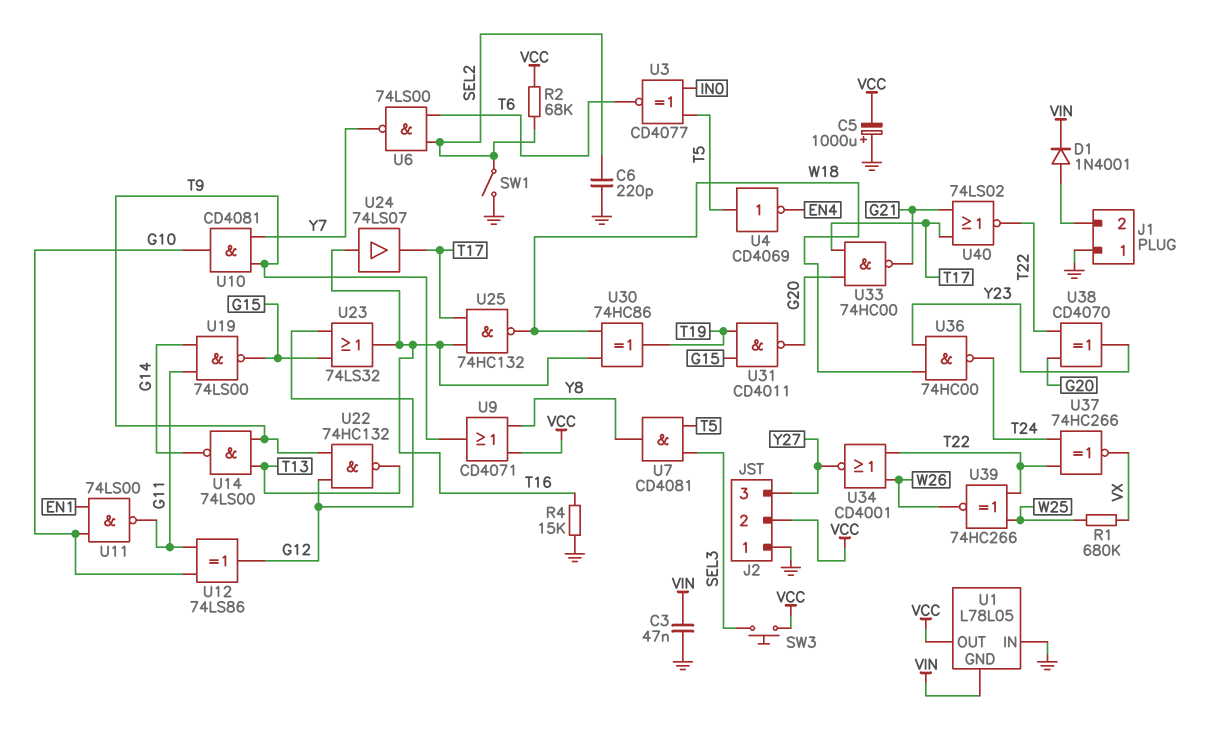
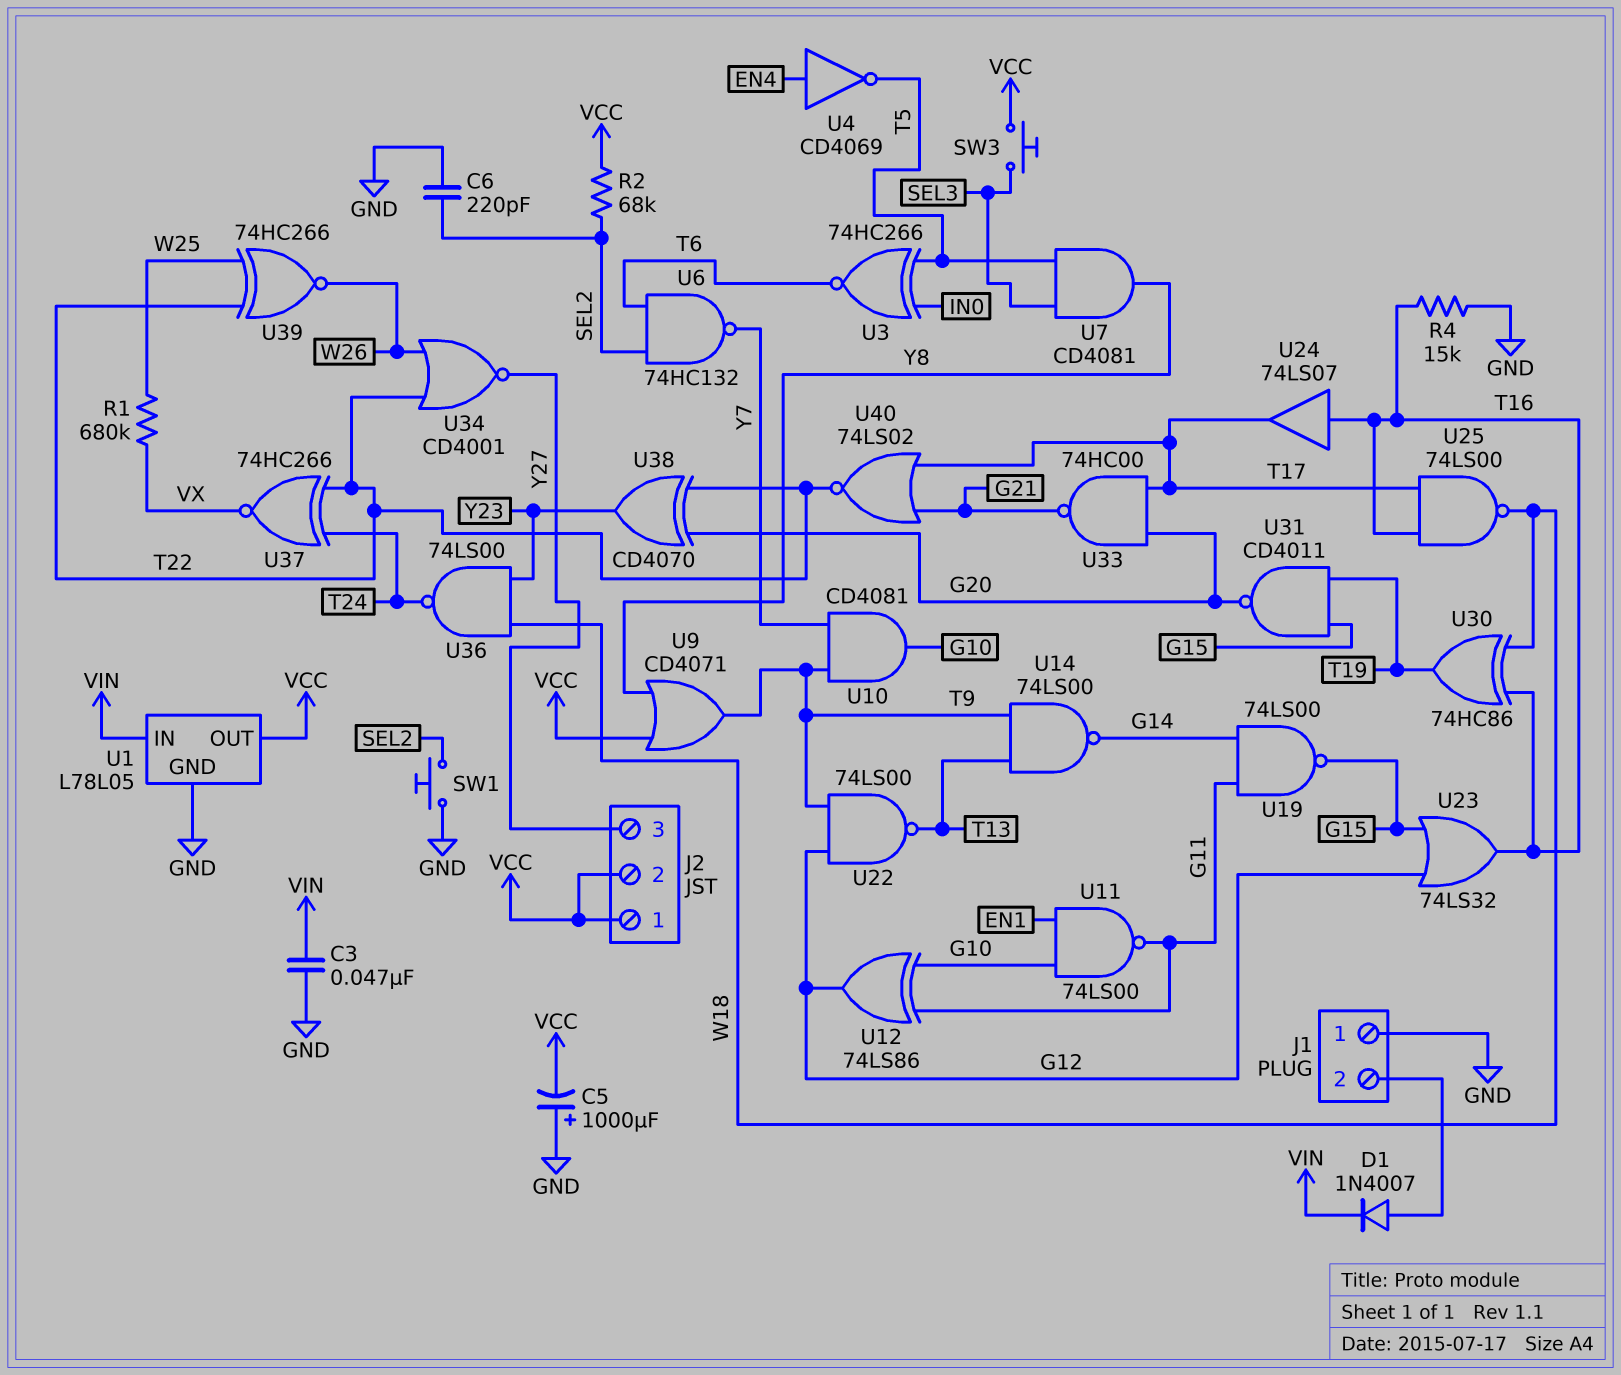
D1: diode 1N4001 (A J1/2, K VIN) -> diode 1N4007 (A J1/2, K VIN)
J2 pin 1: GND -> VCC
SW1: switch (GND, SEL2) -> button (GND, SEL2)
U1 pin GND: VIN -> GND
U1 pin IN: GND -> VIN
U3: XNOR CD4077 (in IN0, in T5, out T6) -> XNOR 74HC266 (in IN0, in T5, out T6)
U4: NOT CD4069 (in T5, out EN4) -> NOT CD4069 (in EN4, out T5)
U6: NAND 74LS00 (in SEL2, in T6, out Y7) -> NAND 74HC132 (in SEL2, in T6, out Y7)
U22: NAND 74HC132 (in G12, in T9, out T13) -> NAND 74LS00 (in G12, in T9, out T13)
U25: NAND 74HC132 (in T16, in T17, out W18) -> NAND 74LS00 (in T16, in T17, out W18)
U36: NAND 74HC00 (in W18, in Y23, out T24) -> NAND 74LS00 (in W18, in Y23, out T24)

